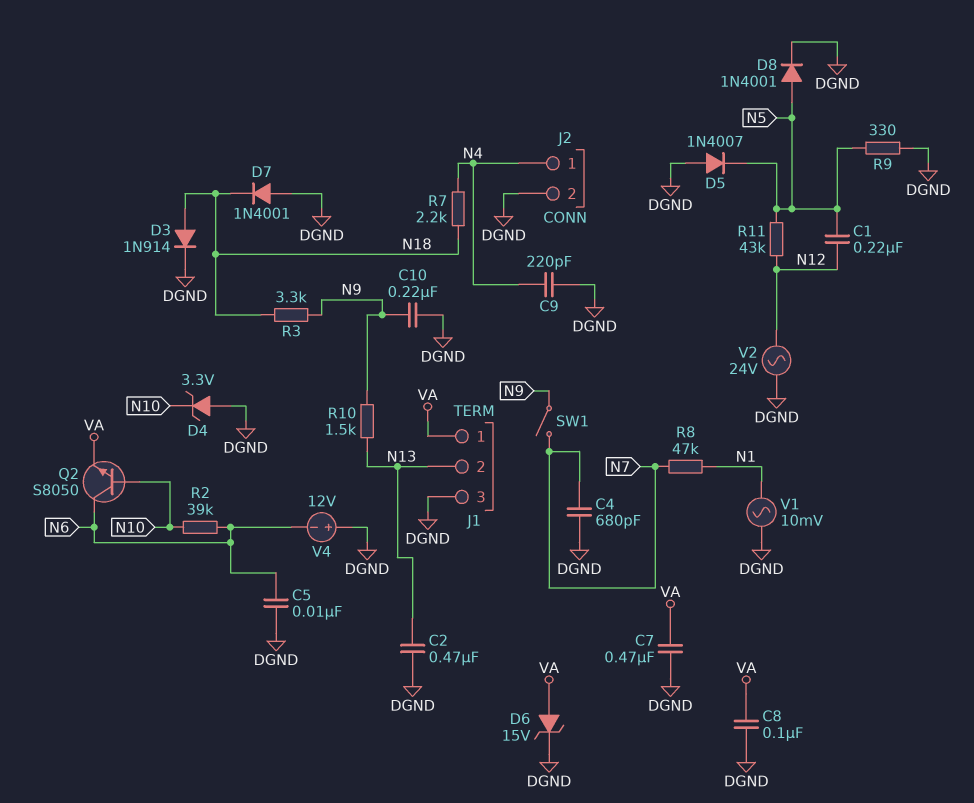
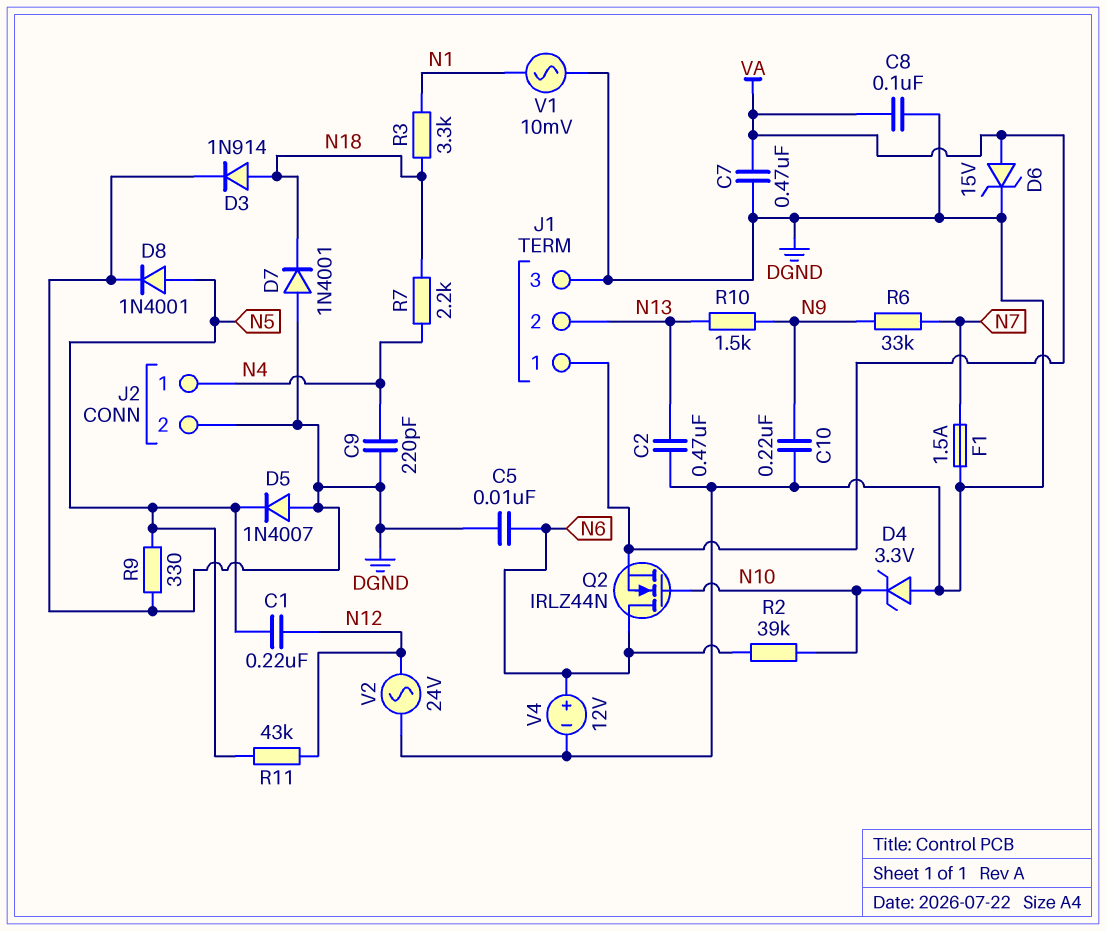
C4: 680pF (DGND, N7) -> none
F1: none -> 1.5A (DGND, N7)
Q2: NPN S8050 (B N10, C N6, E VA) -> NMOS IRLZ44N (G N10, D N6, S VA)
R3: 3.3k (N9, N18) -> 3.3k (N1, N18)
R6: none -> 33k (N7, N9)
R8: 47k (N1, N7) -> none
SW1: switch (N7, N9) -> none
V4: 12V (plus DGND, minus N6) -> 12V (plus N6, minus DGND)

